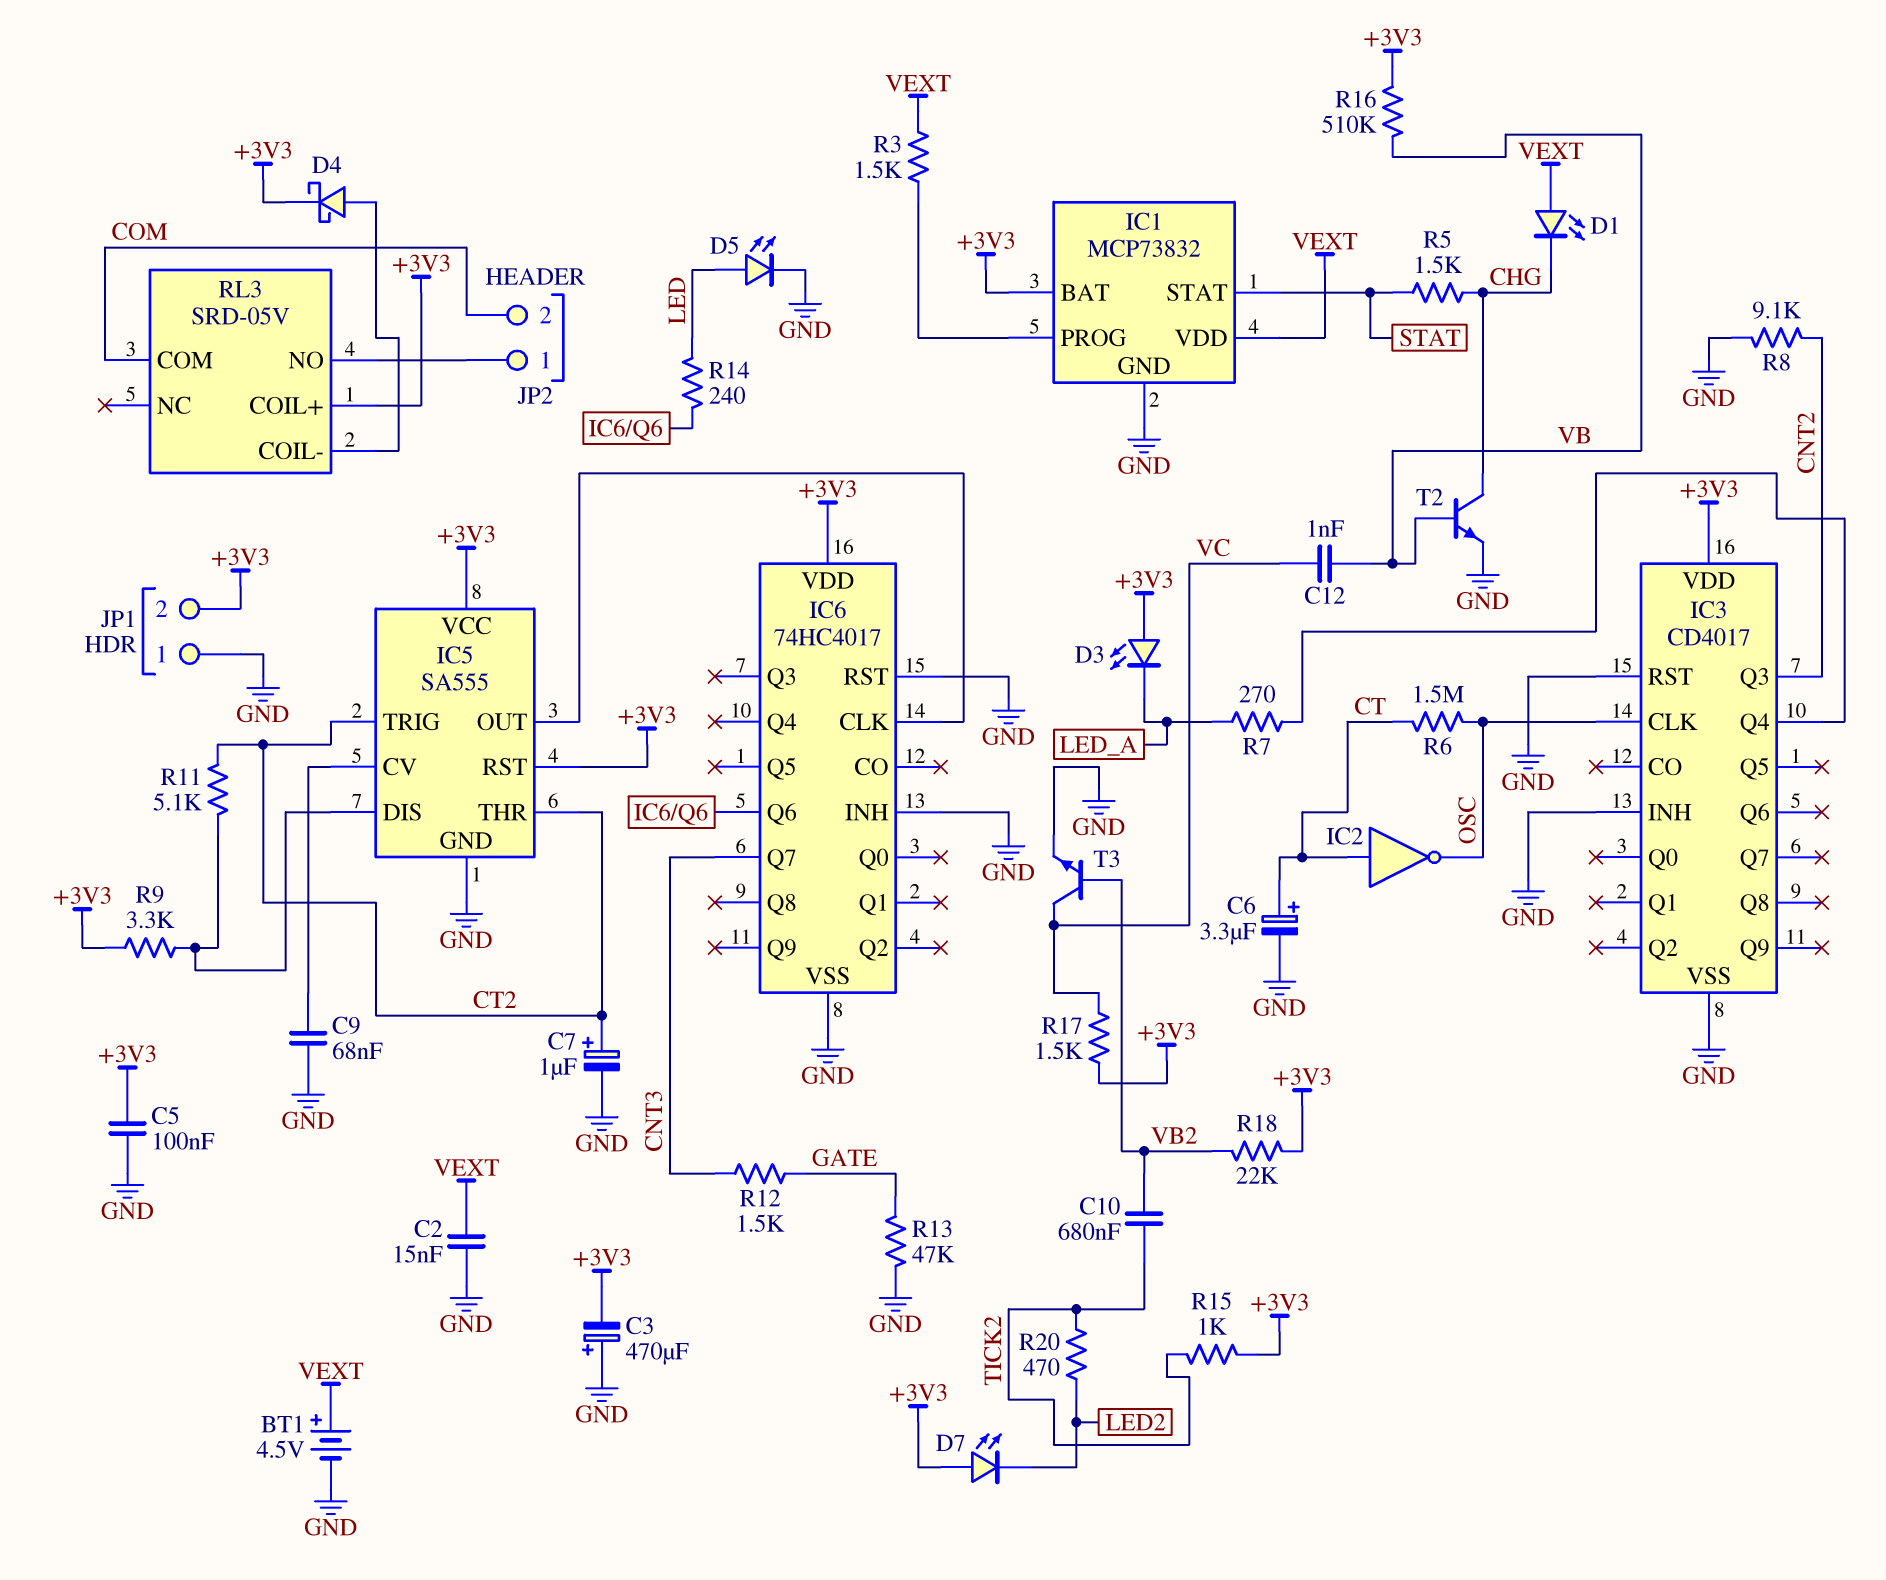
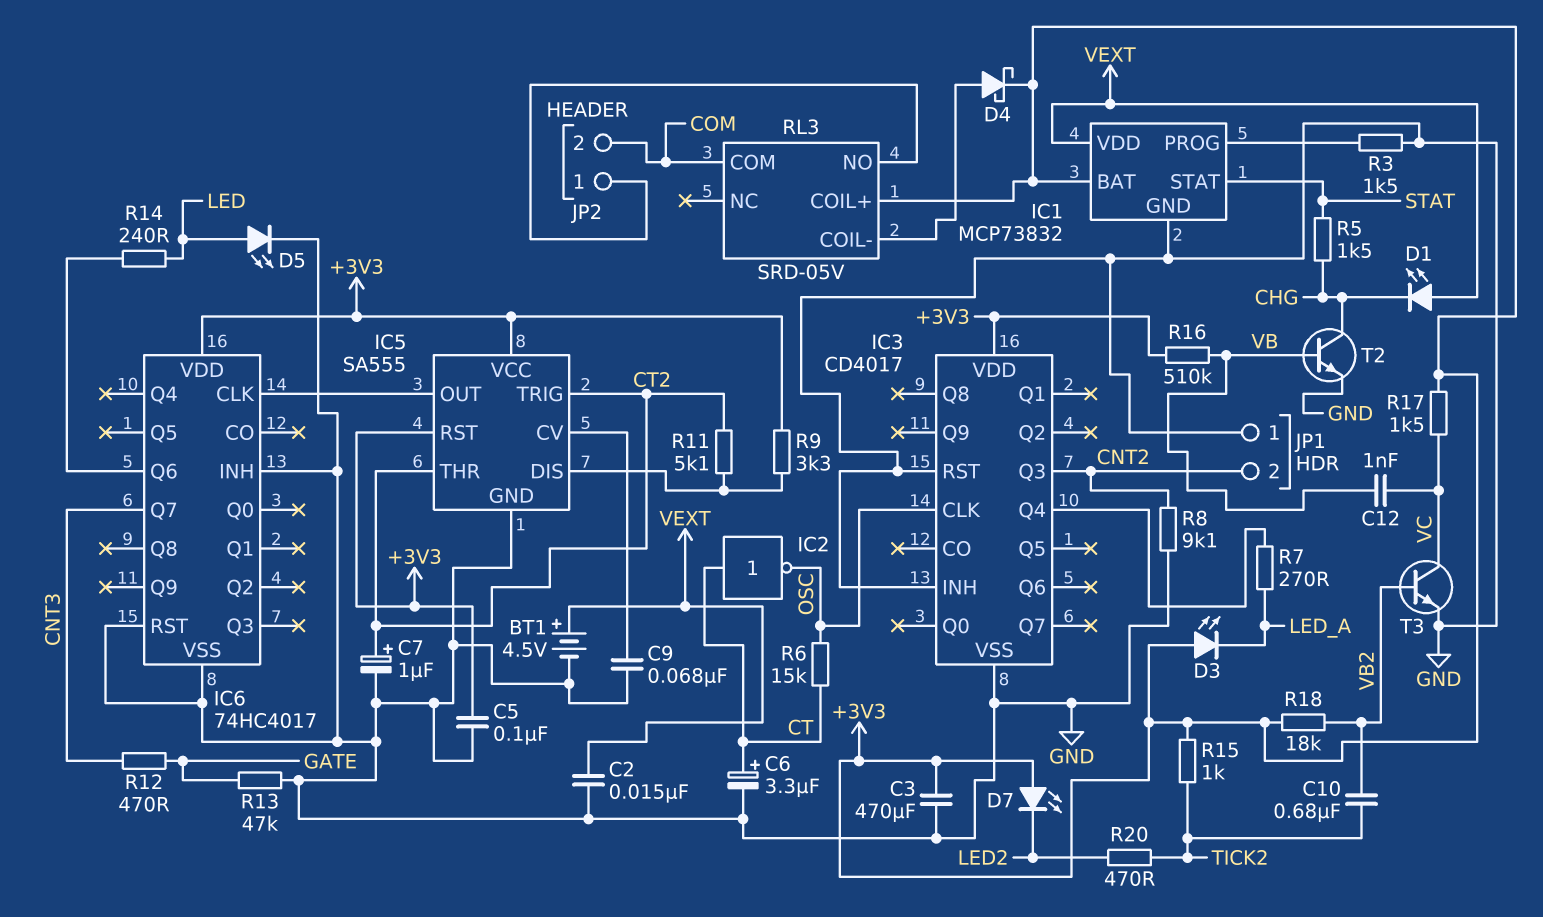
C3: 470uF (plus GND, minus +3V3) -> 470uF (+3V3, GND)
JP1 pin 2: +3V3 -> CNT2
R3: 1.5k (IC1/PROG, VEXT) -> 1.5k (GND, IC1/PROG)
R6: 1.5M (CT, OSC) -> 15k (CT, OSC)
R12: 1.5k (CNT3, GATE) -> 470 (CNT3, GATE)
R18: 22k (+3V3, VB2) -> 18k (+3V3, VB2)

